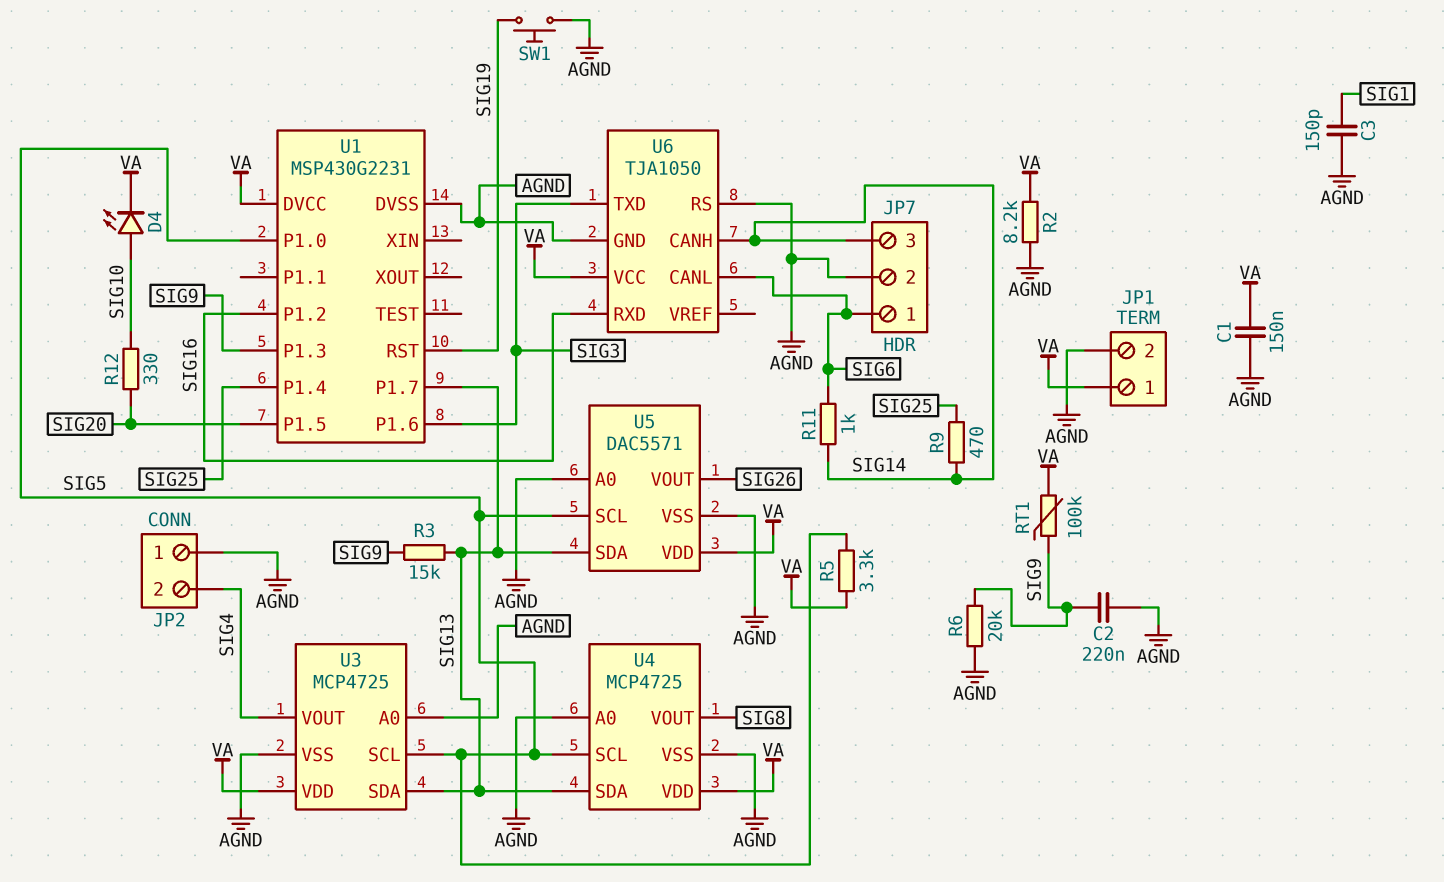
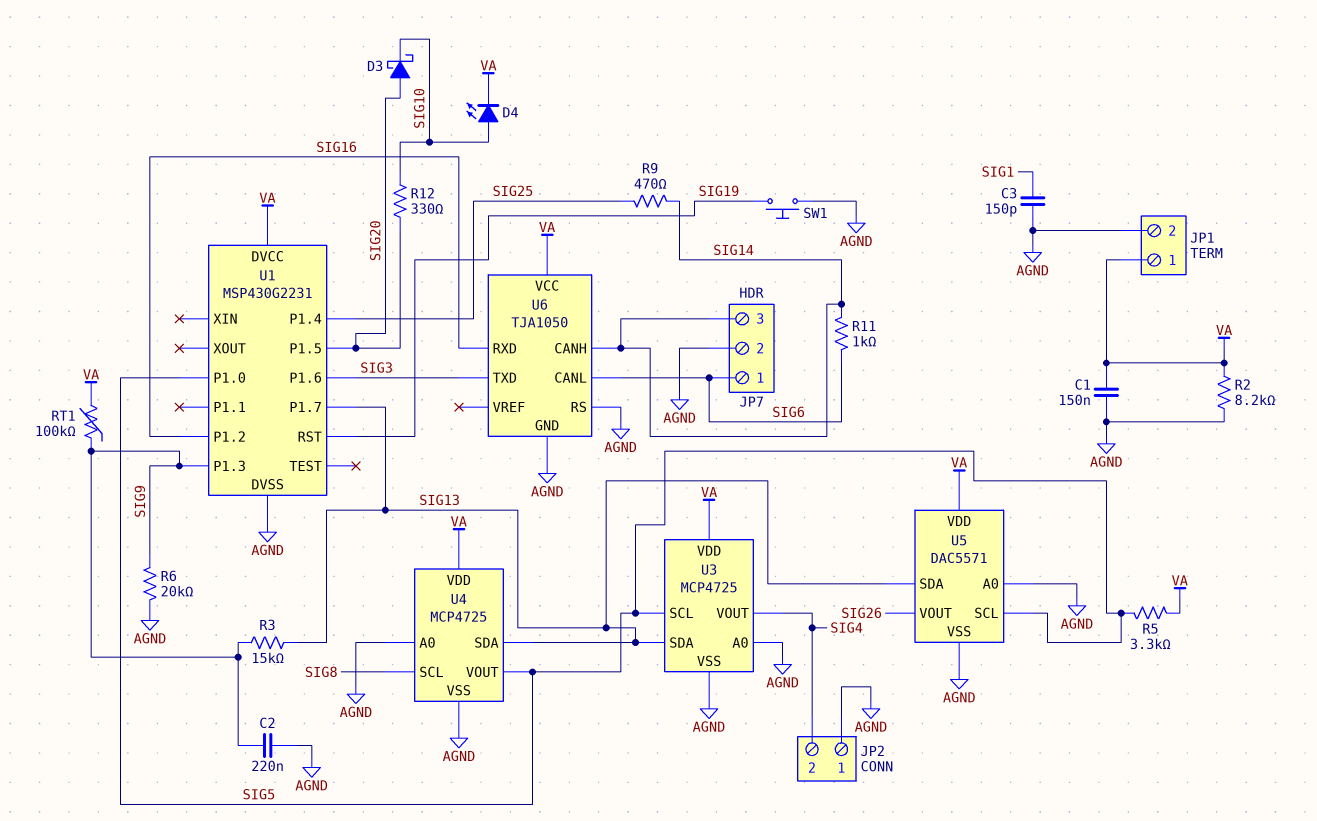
D3: none -> schottky (A SIG20, K SIG10)
U4 pin SCL: SIG5 -> SIG8
U4 pin VOUT: SIG8 -> SIG5

